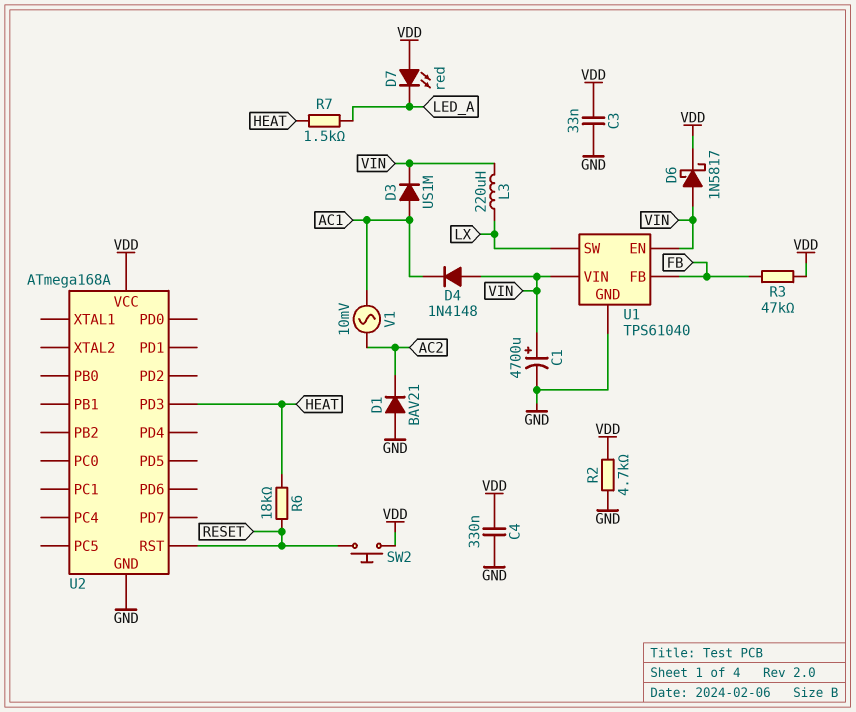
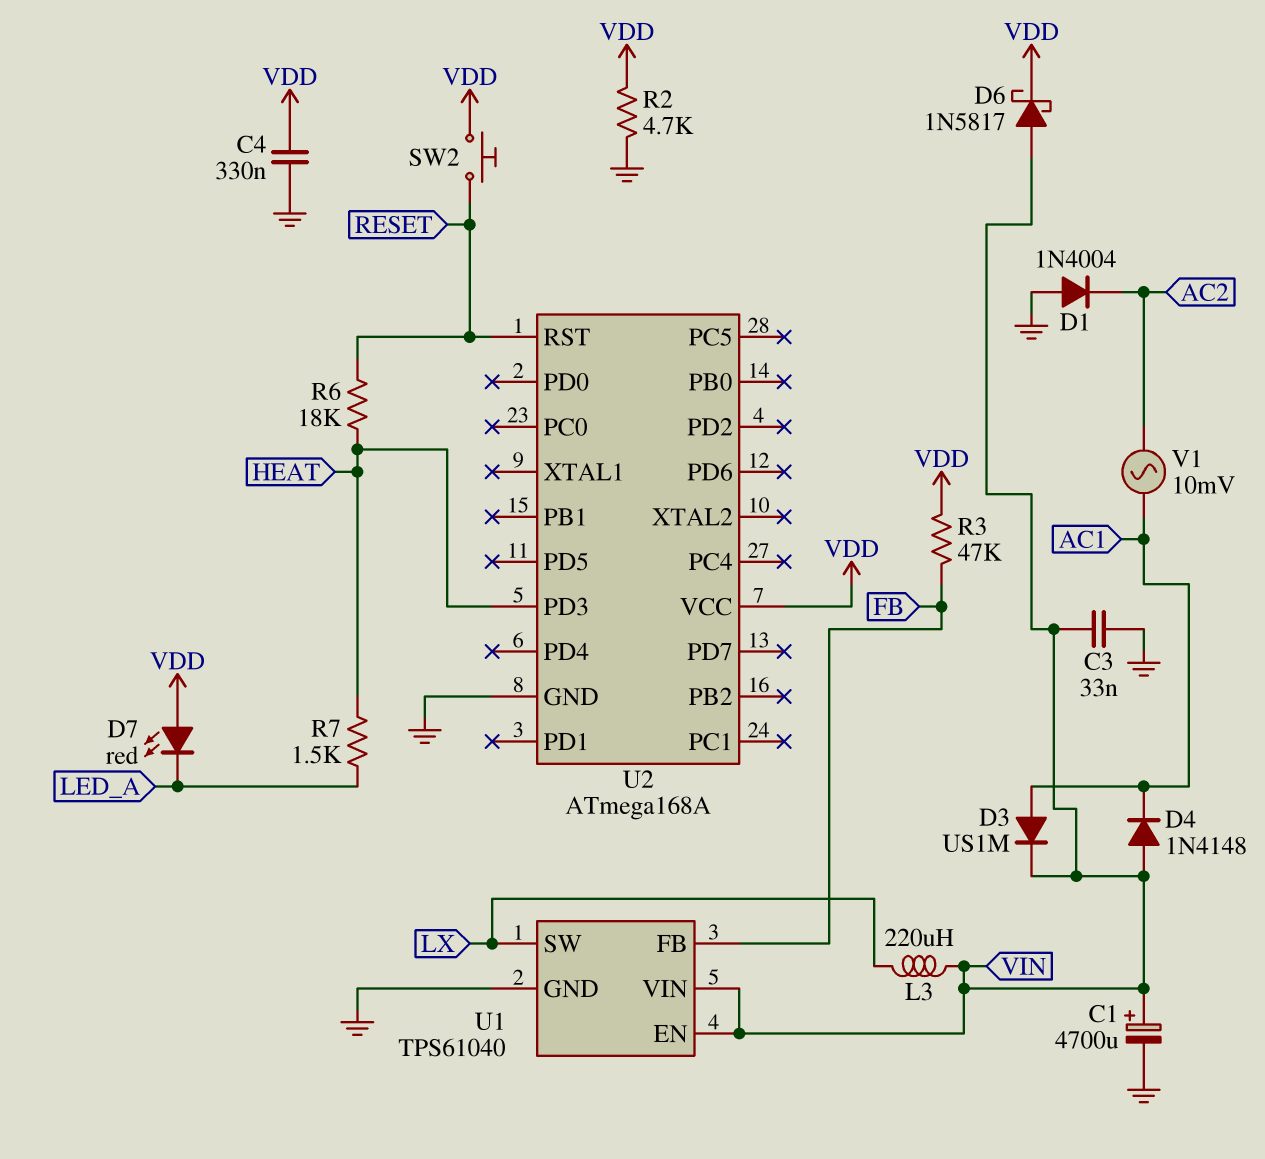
C3: 33nF (GND, VDD) -> 33nF (GND, VIN)
D1: diode BAV21 (A GND, K AC2) -> diode 1N4004 (A GND, K AC2)

